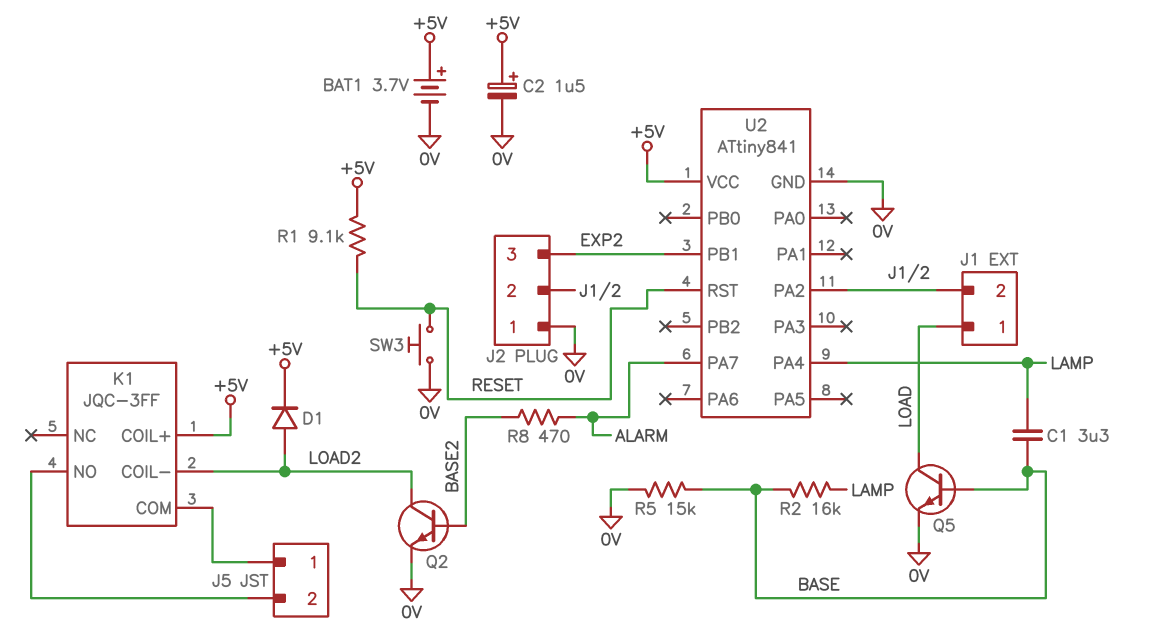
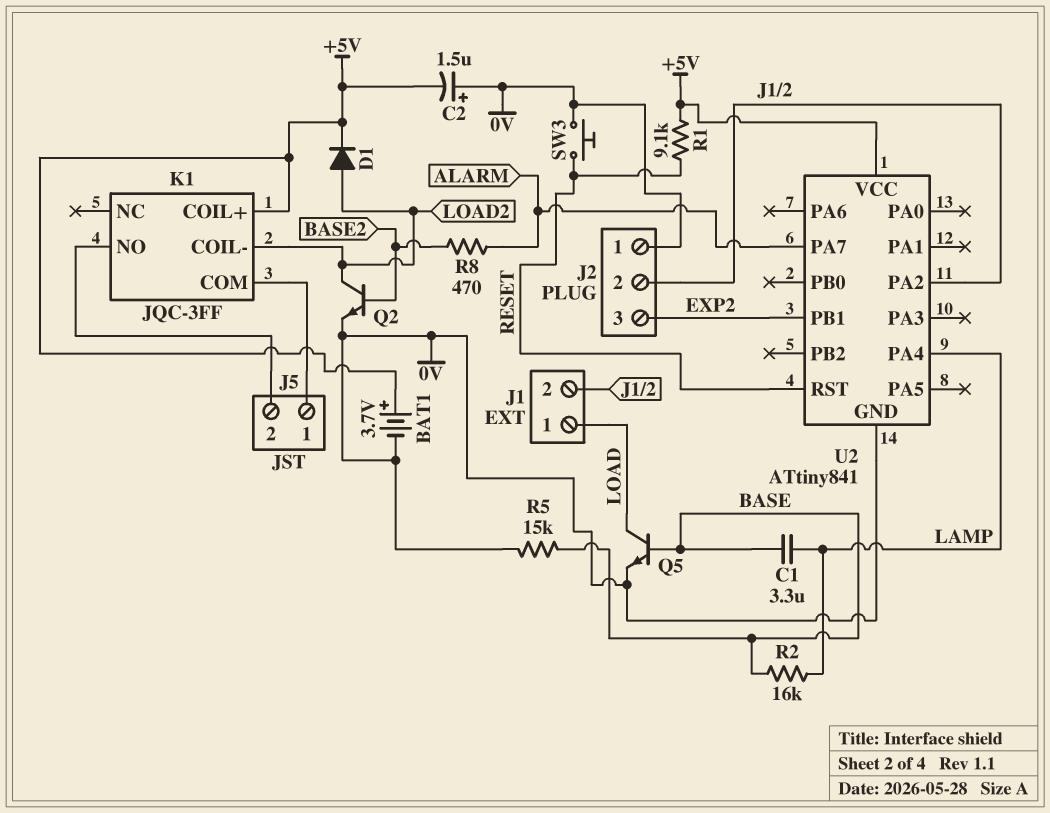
C2: 1.5uF (plus +5V, minus 0V) -> 1.5uF (plus 0V, minus +5V)

